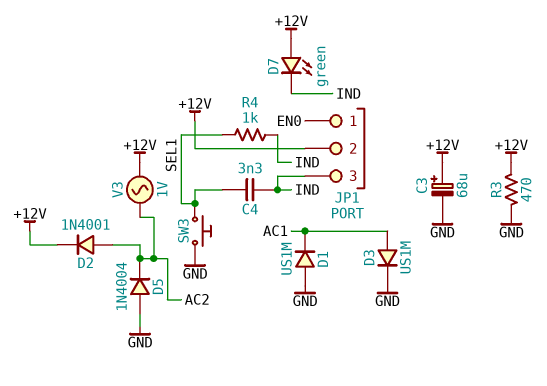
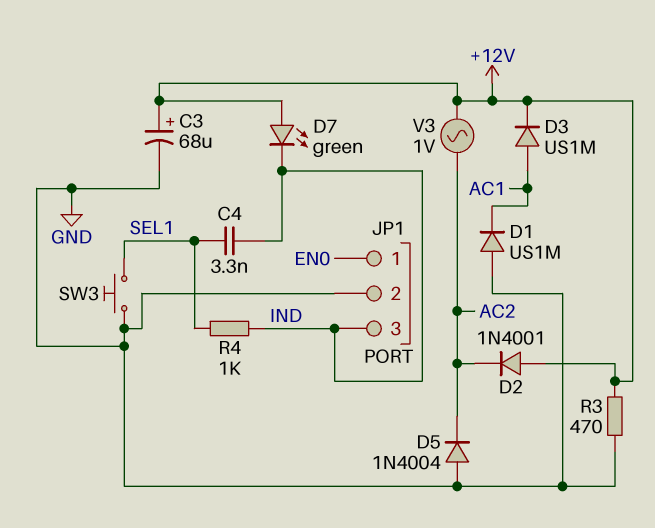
D2: diode 1N4001 (A AC2, K +12V) -> diode 1N4001 (A +12V, K AC2)
D3: diode US1M (A AC1, K GND) -> diode US1M (A AC1, K +12V)
JP1 pin 2: +12V -> GND

